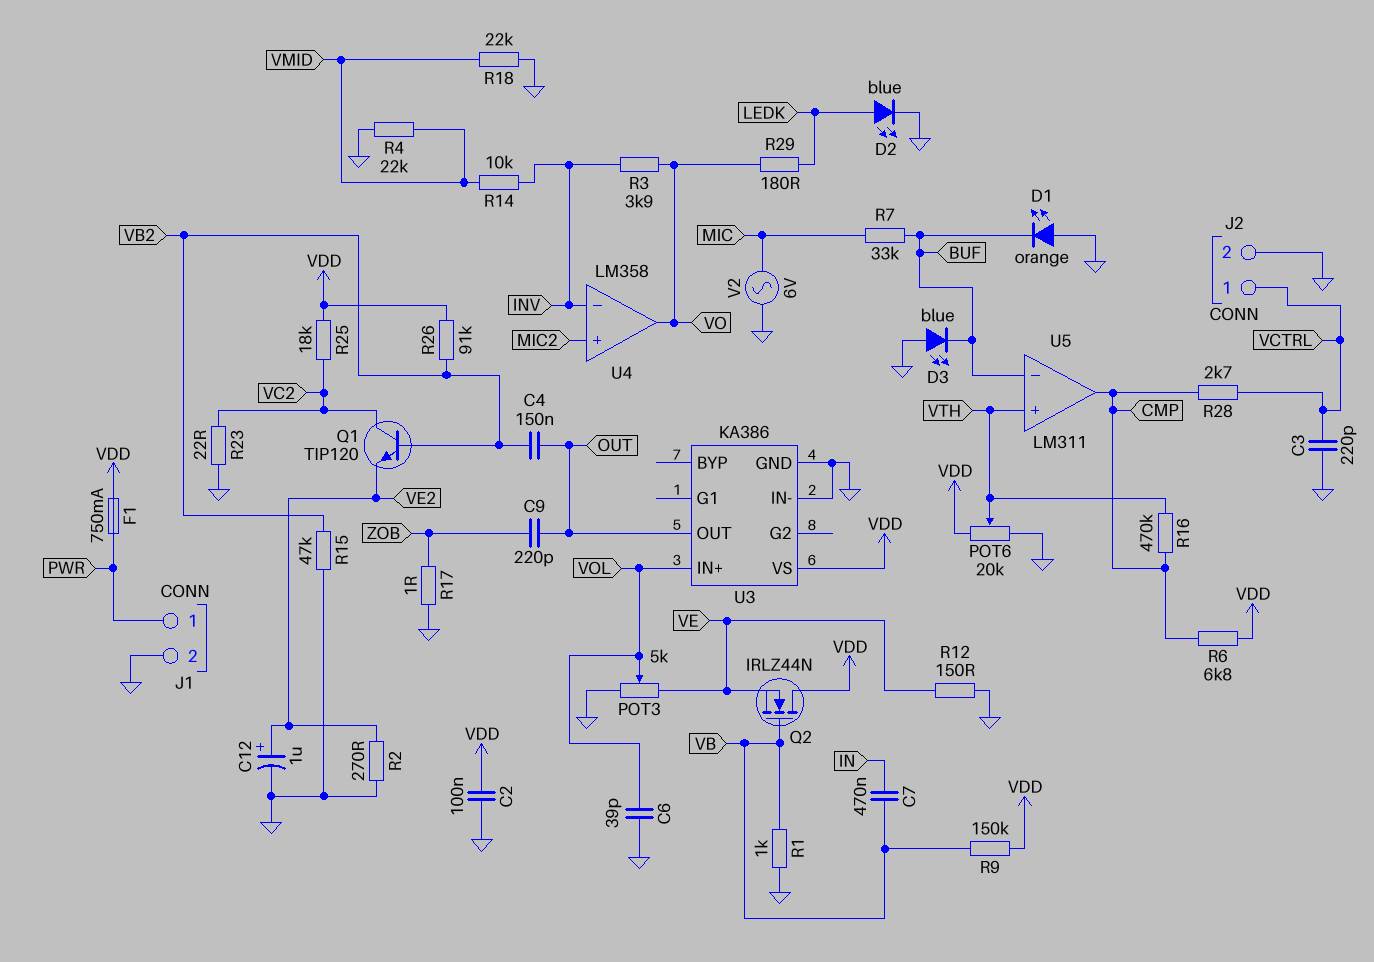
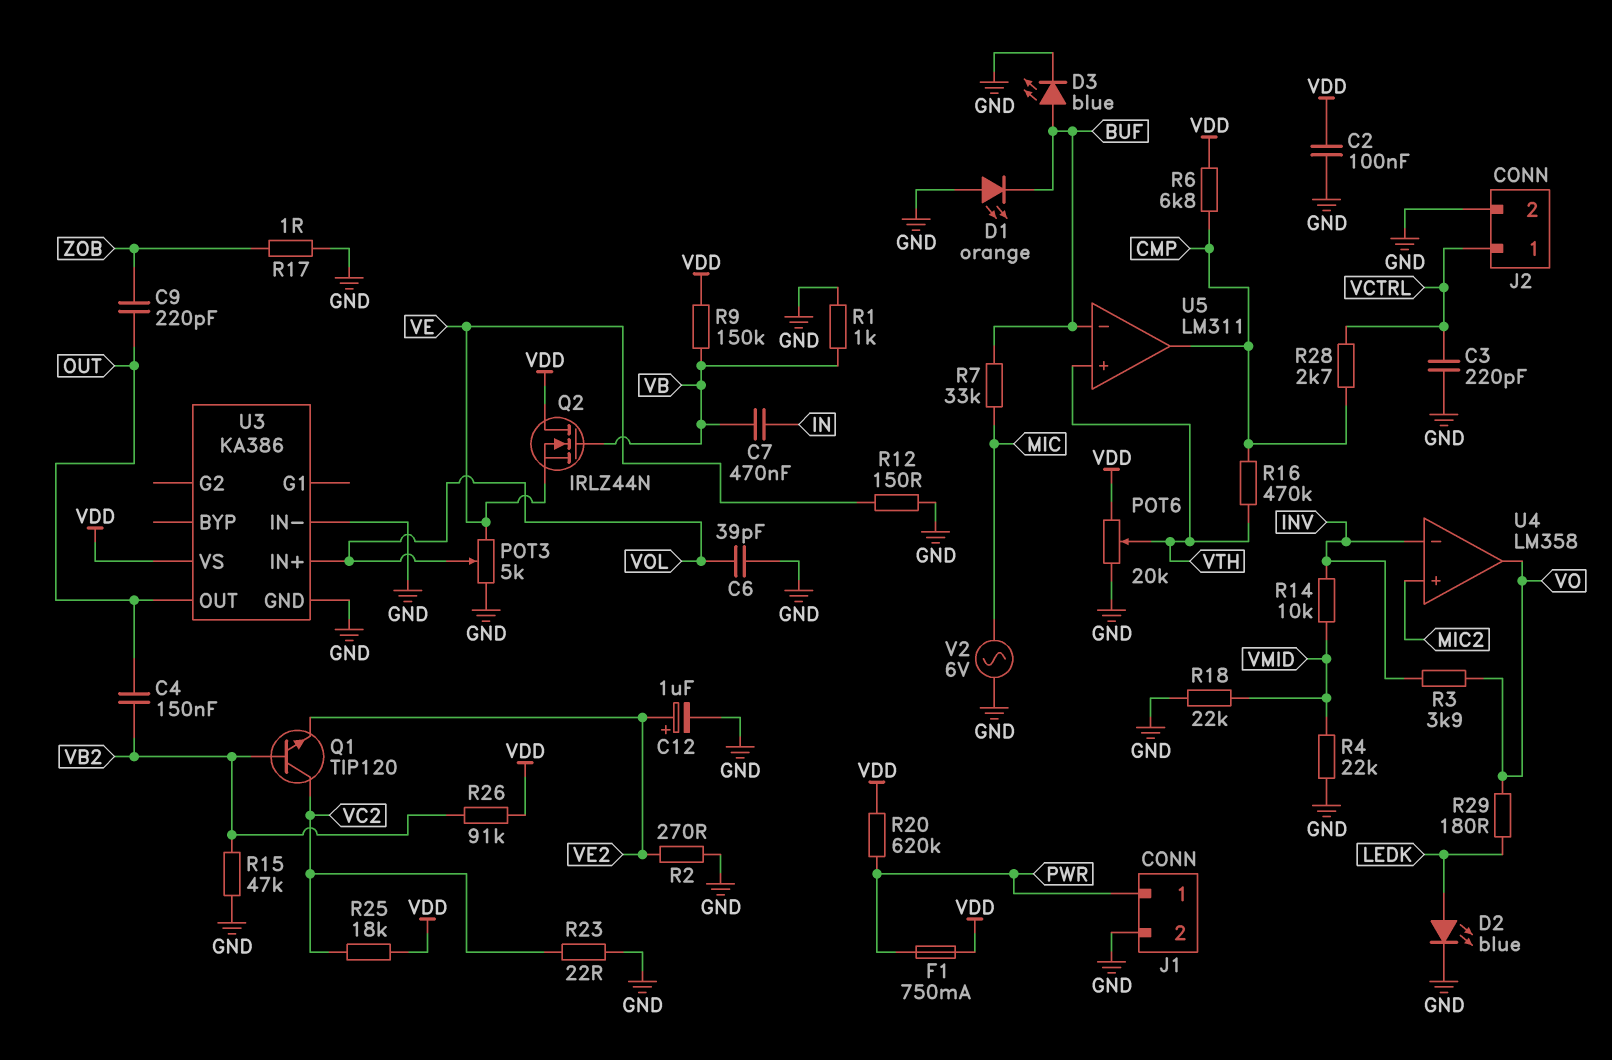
D3: LED blue (A GND, K BUF) -> LED blue (A BUF, K GND)
R20: none -> 620k (PWR, VDD)

